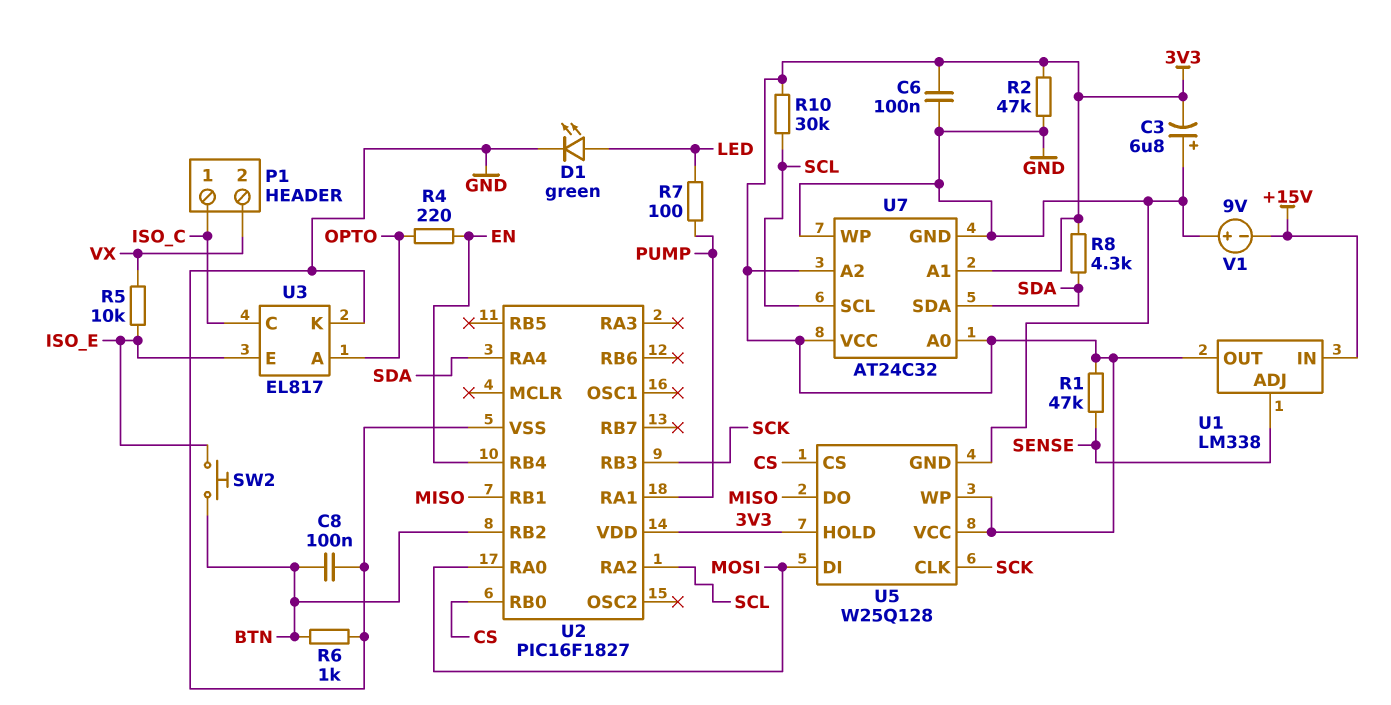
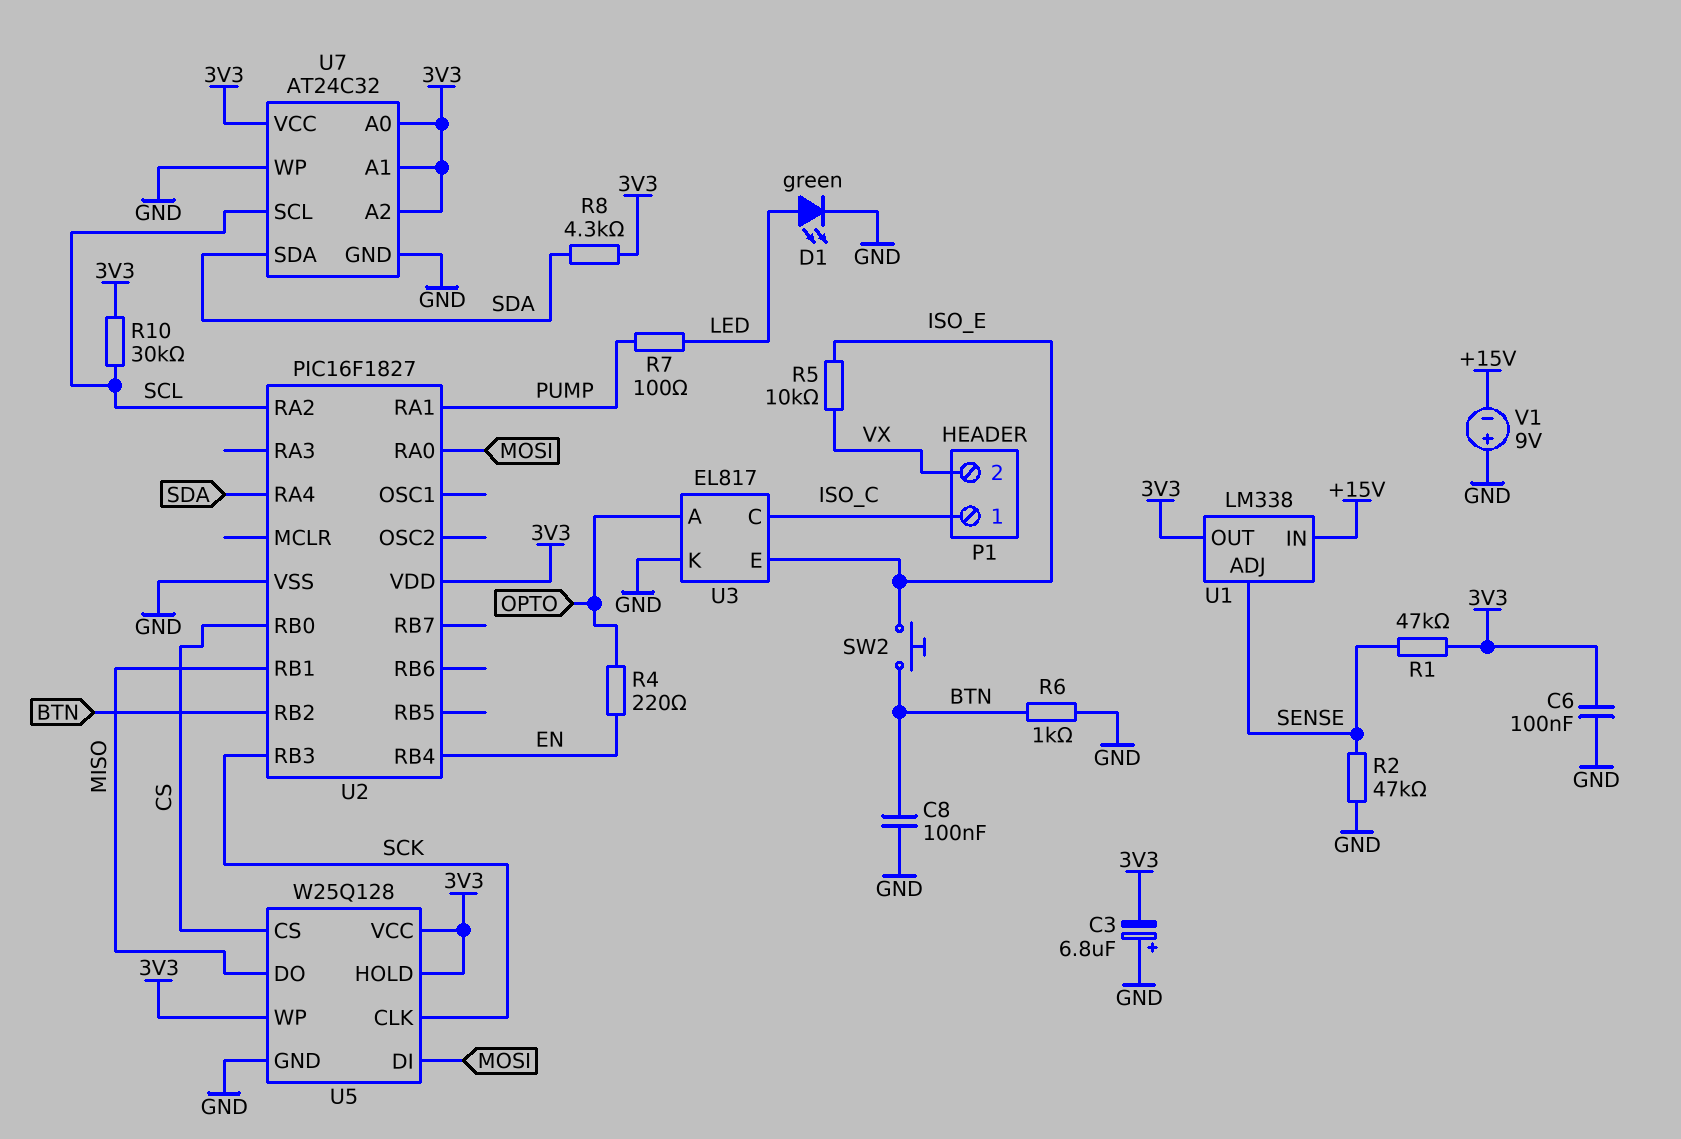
R2: 47k (3V3, GND) -> 47k (GND, SENSE)

